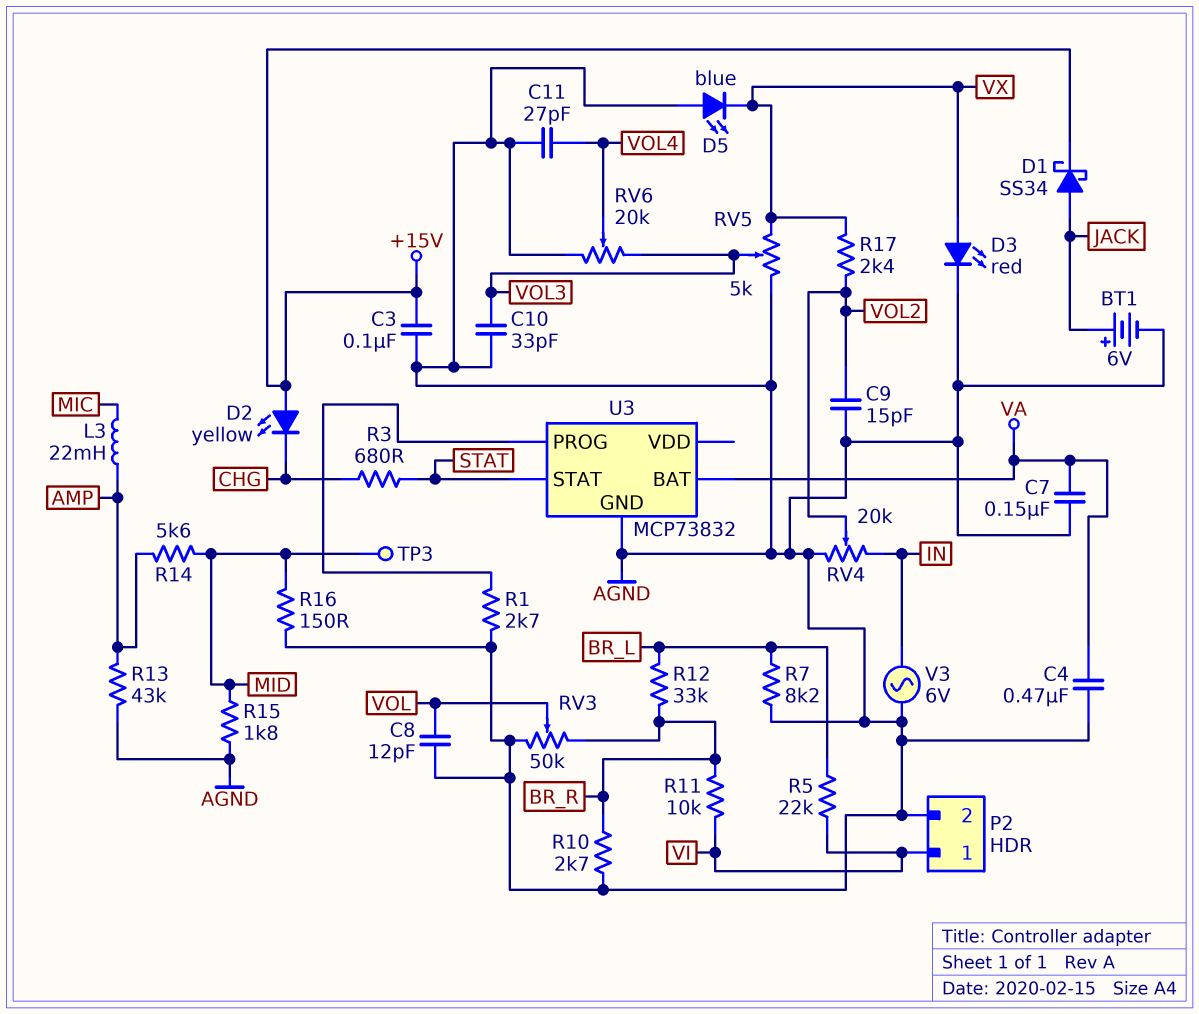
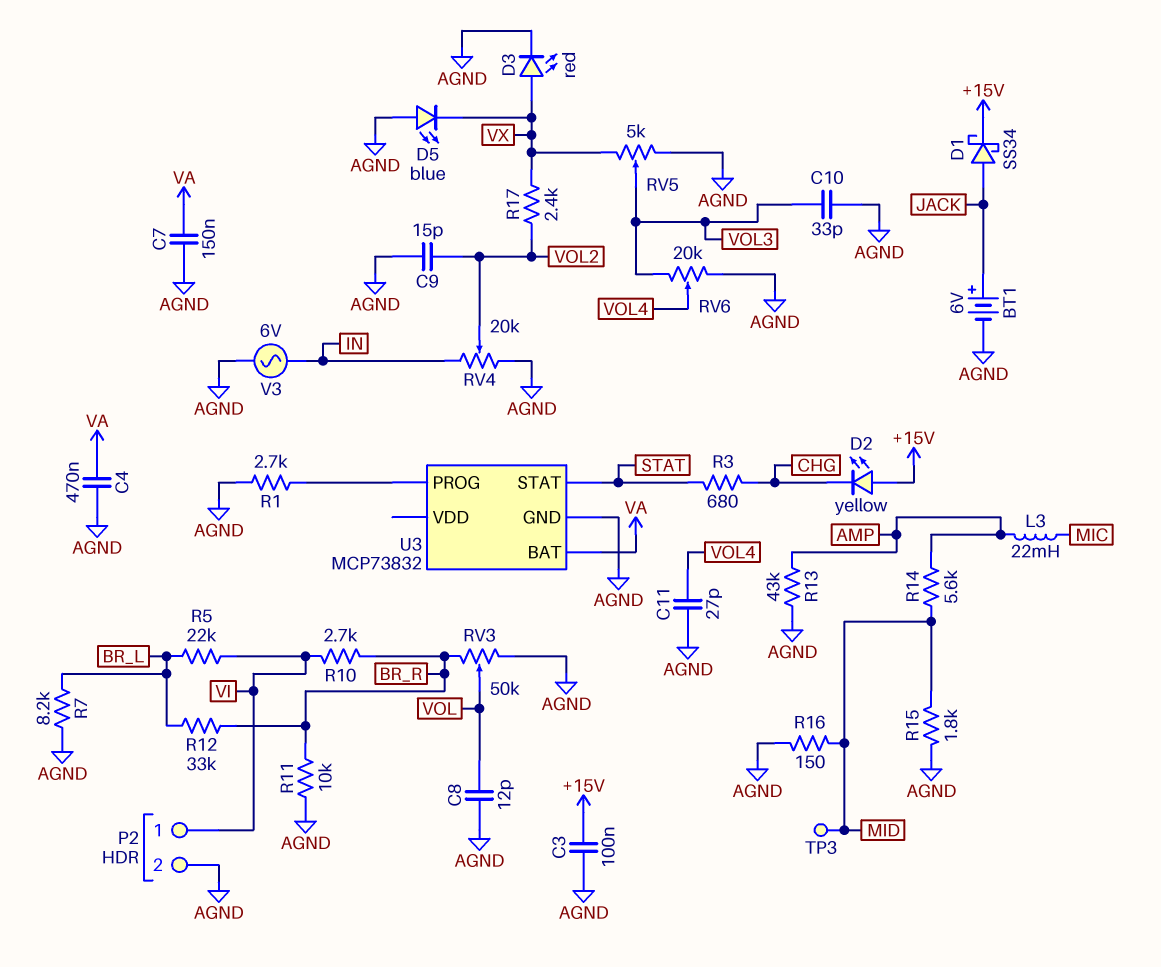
R10: 2.7k (AGND, BR_R) -> 2.7k (BR_R, VI)
R11: 10k (BR_R, VI) -> 10k (AGND, BR_R)

